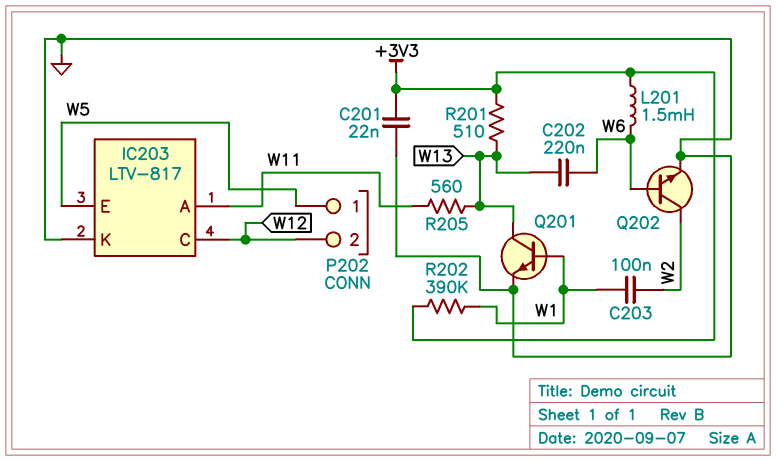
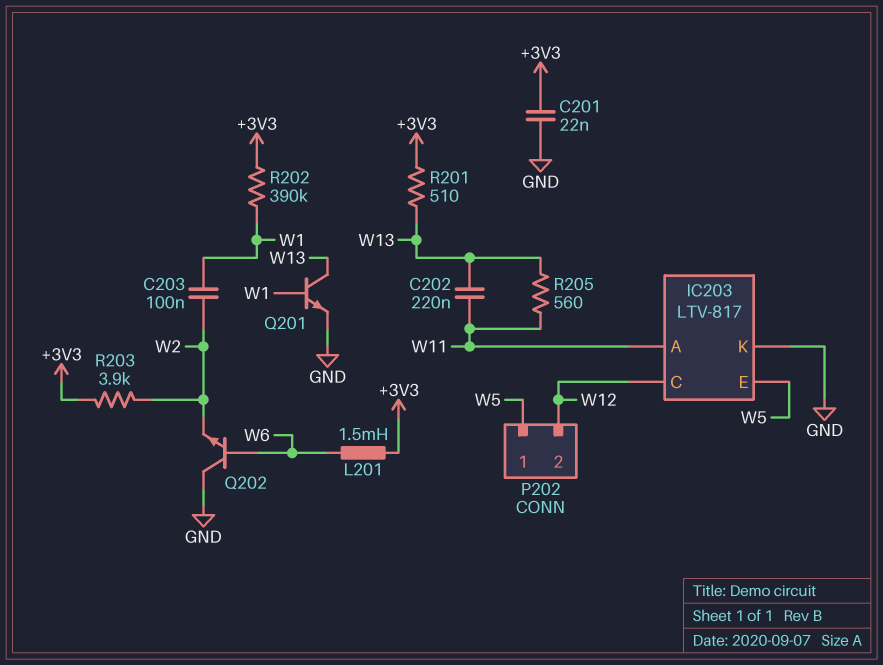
C202: 220nF (W6, W13) -> 220nF (W11, W13)
Q202: NPN (B W6, C W2, E GND) -> NPN (B W6, C GND, E W2)
R203: none -> 3.9k (+3V3, W2)

